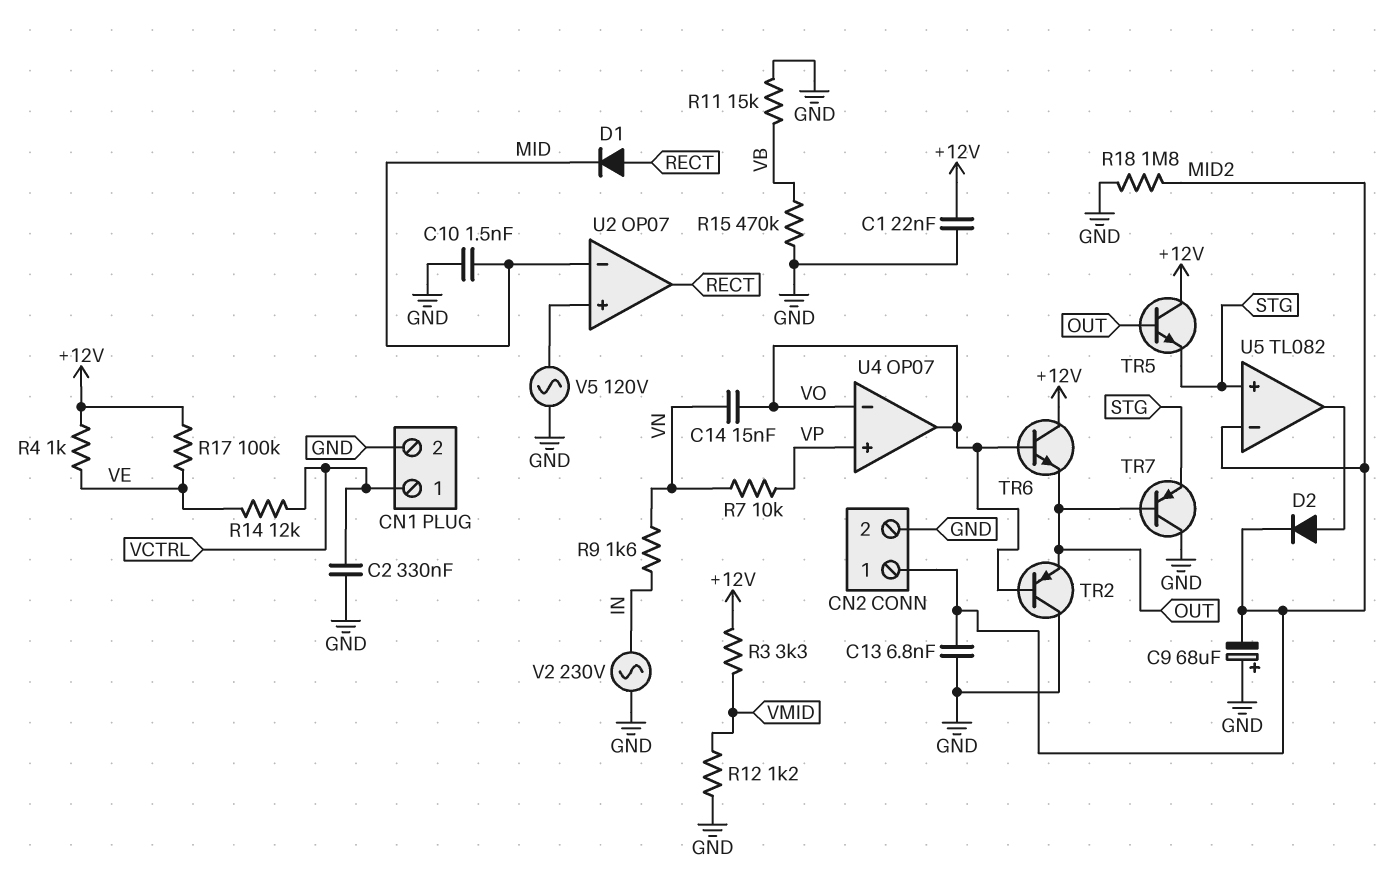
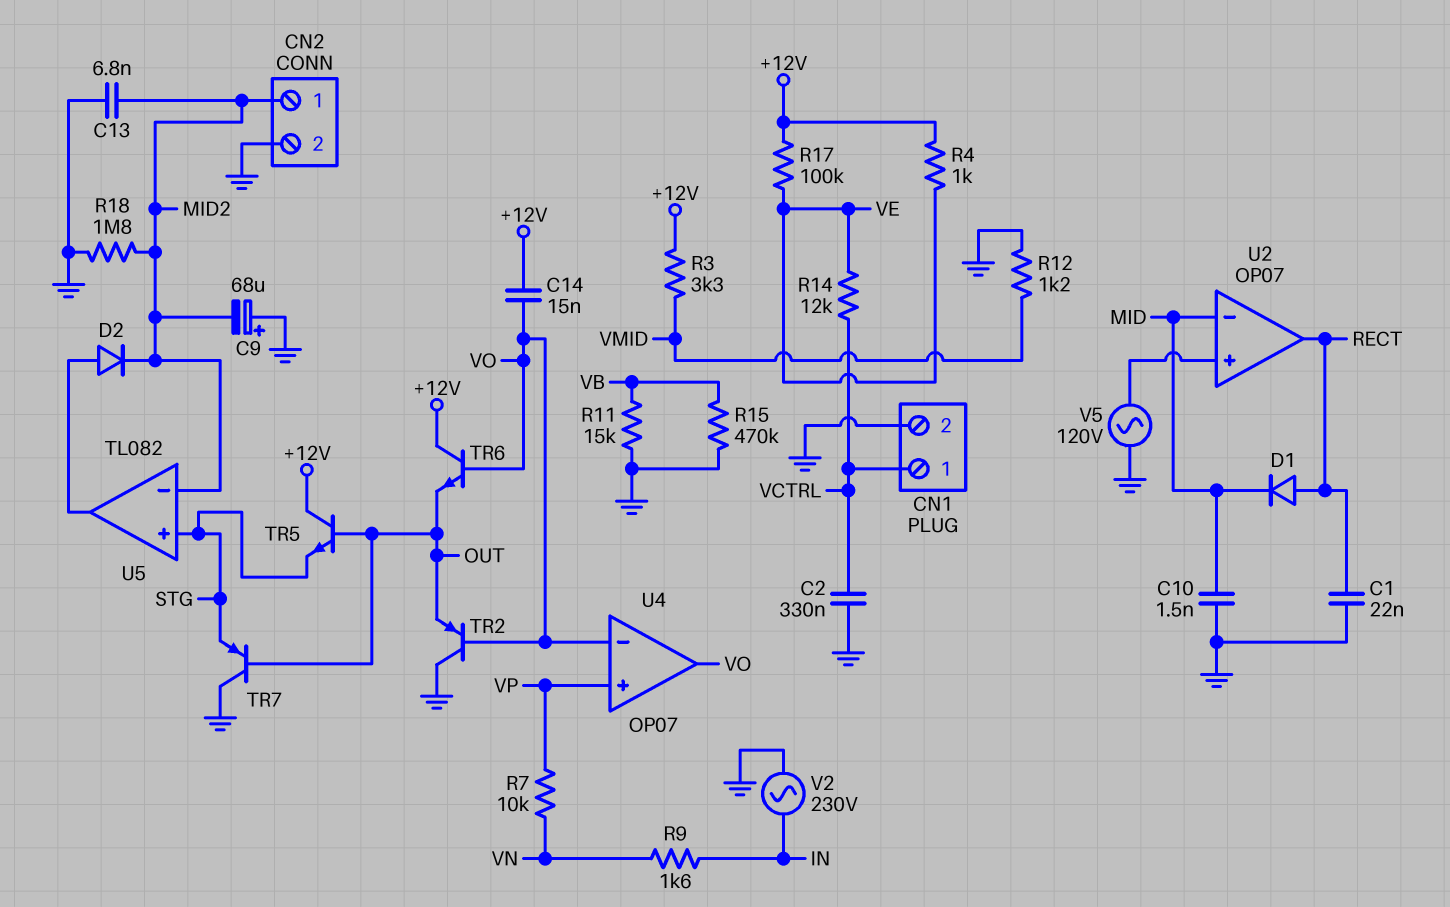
C1: 22nF (+12V, GND) -> 22nF (GND, RECT)
C14: 15nF (VN, VO) -> 15nF (+12V, VO)

